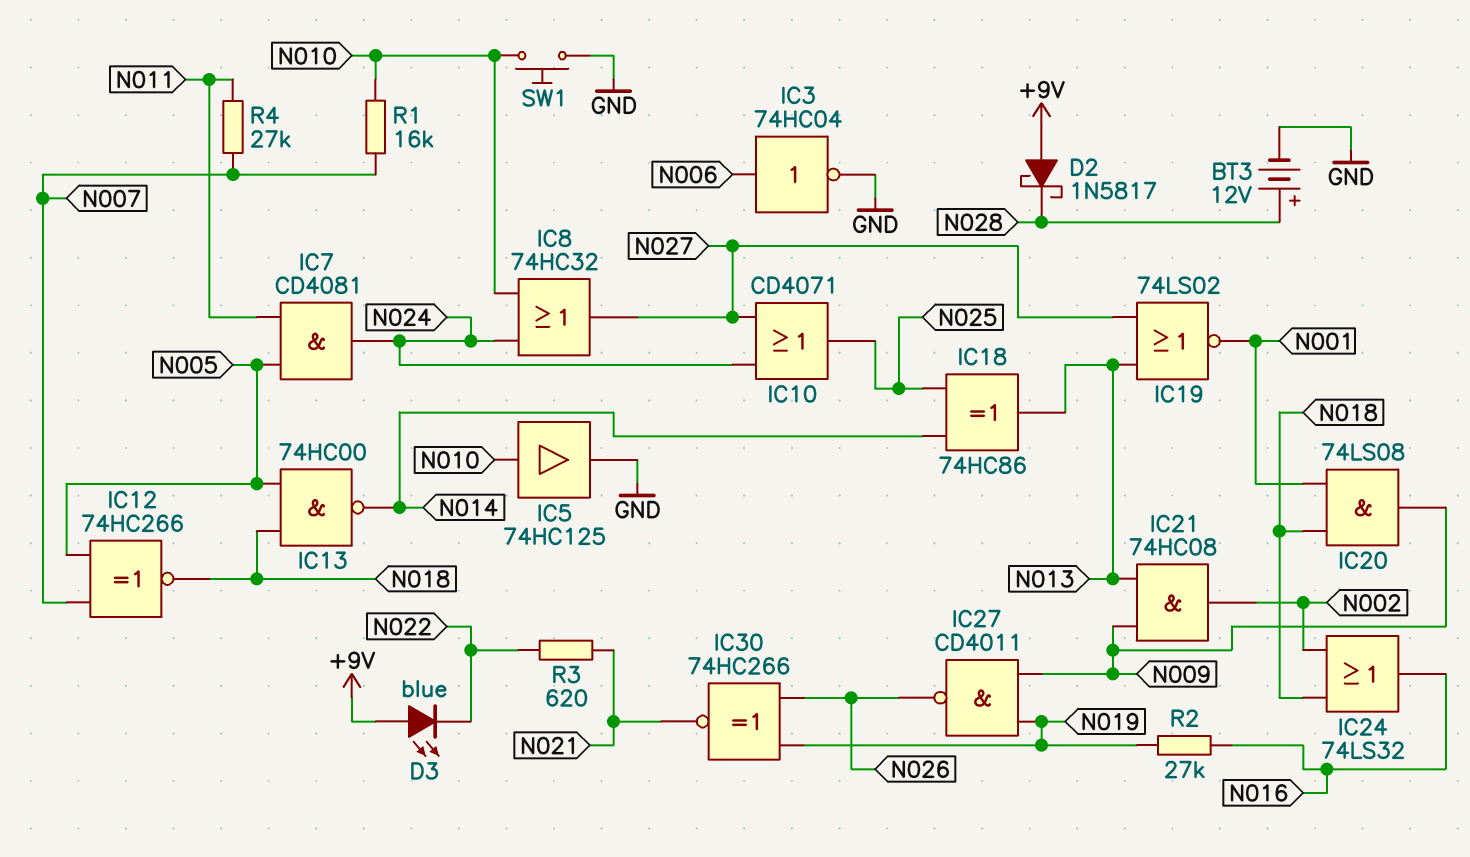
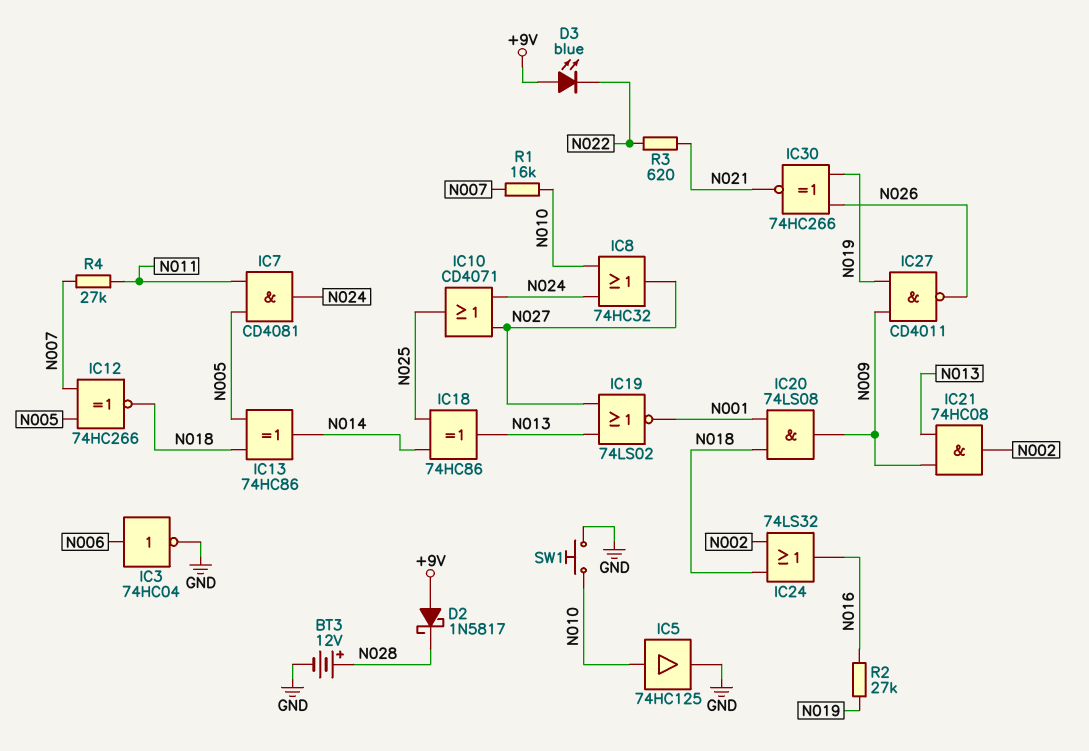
IC13: NAND 74HC00 (in N005, in N018, out N014) -> XOR 74HC86 (in N005, in N018, out N014)

